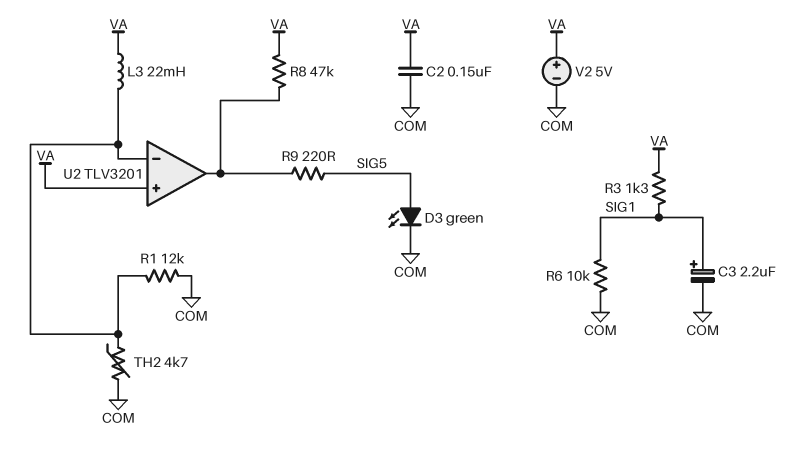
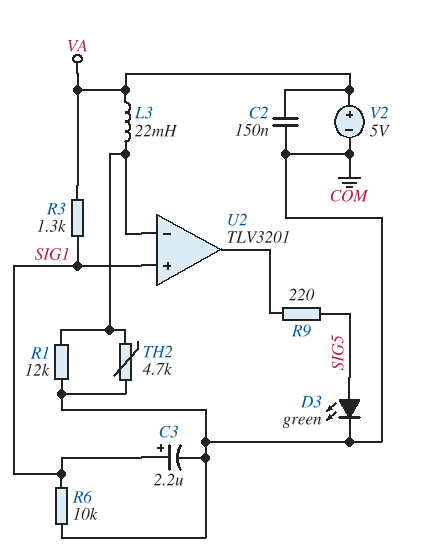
R8: 47k (U2/out, VA) -> none
U2 pin in+: VA -> SIG1

